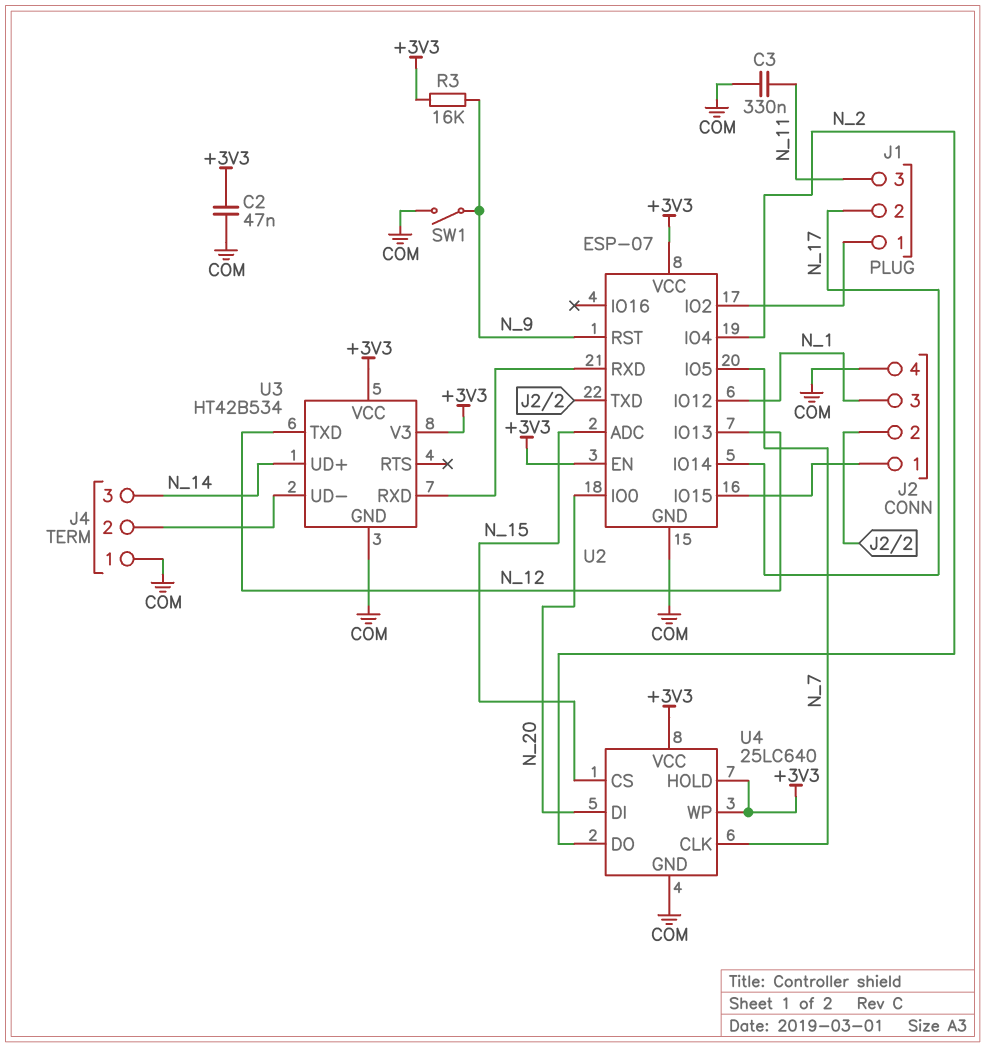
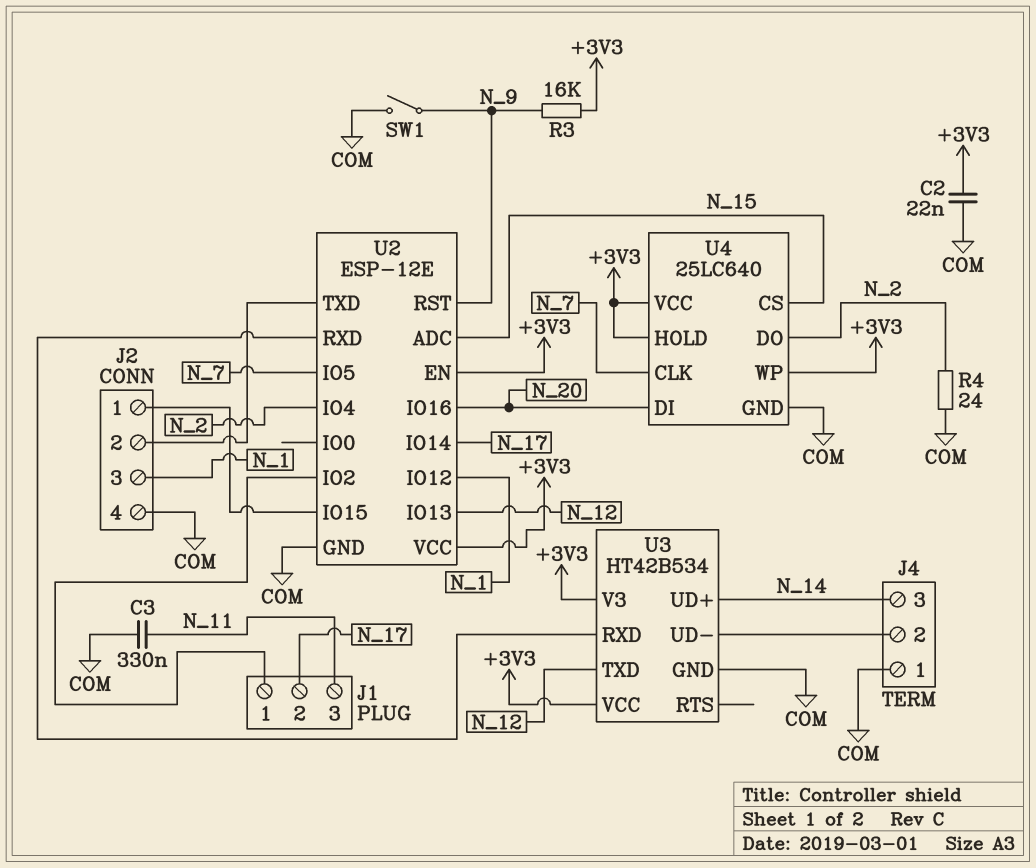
C2: 47nF (+3V3, COM) -> 22nF (+3V3, COM)
R4: none -> 24 (COM, N_2)
U2: ESP-07 -> ESP-12E
U2 pin IO0: N_20 -> none
U2 pin IO16: none -> N_20

